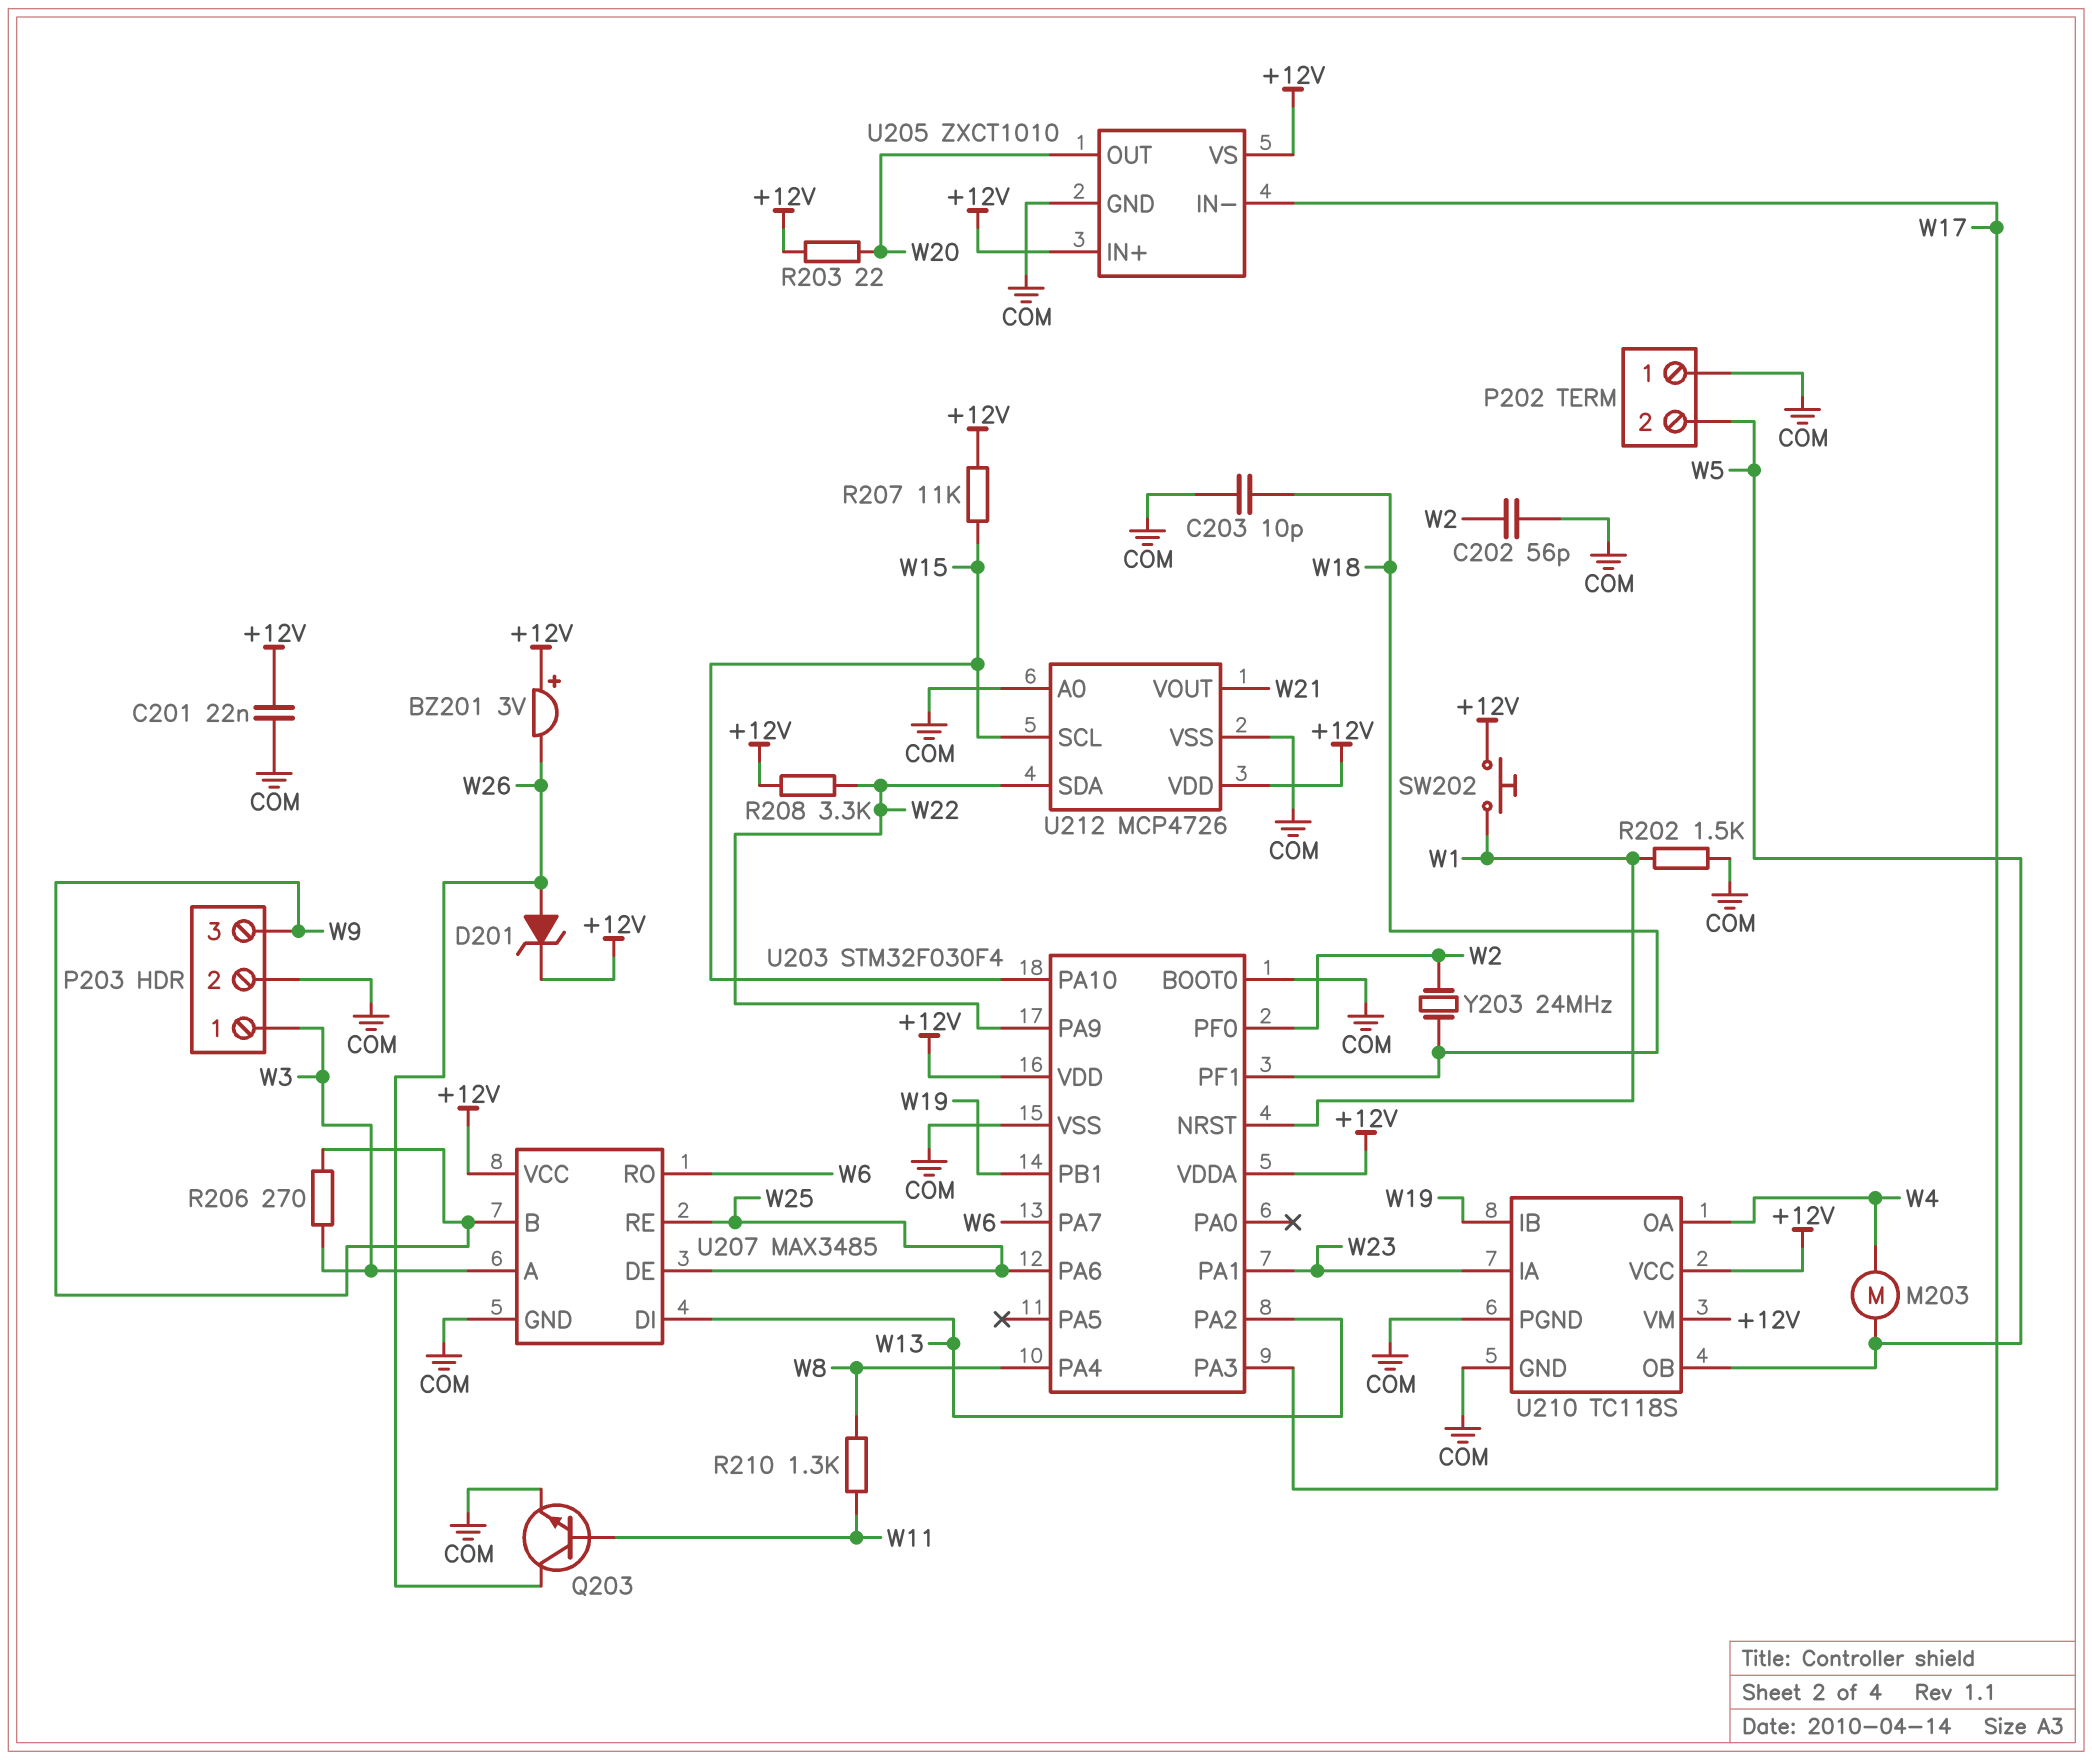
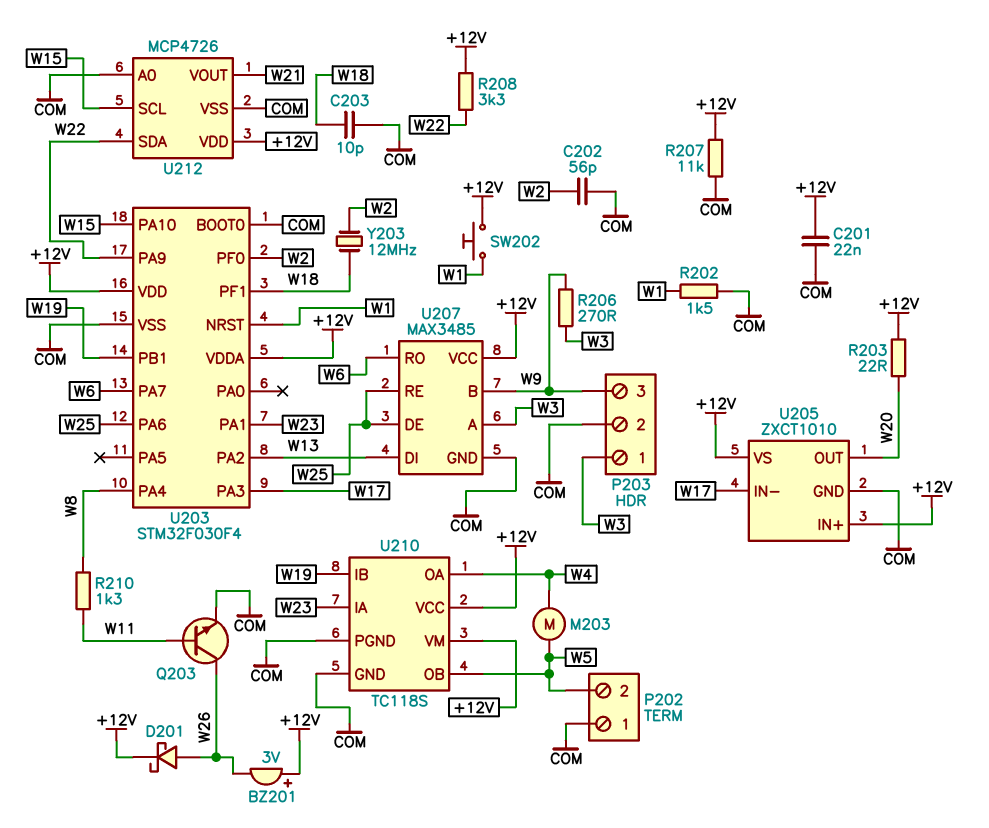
D201: zener (A W26, K +12V) -> schottky (A W26, K +12V)
R207: 11k (+12V, W15) -> 11k (+12V, COM)
Y203: 24MHz (W2, W18) -> 12MHz (W2, W18)

